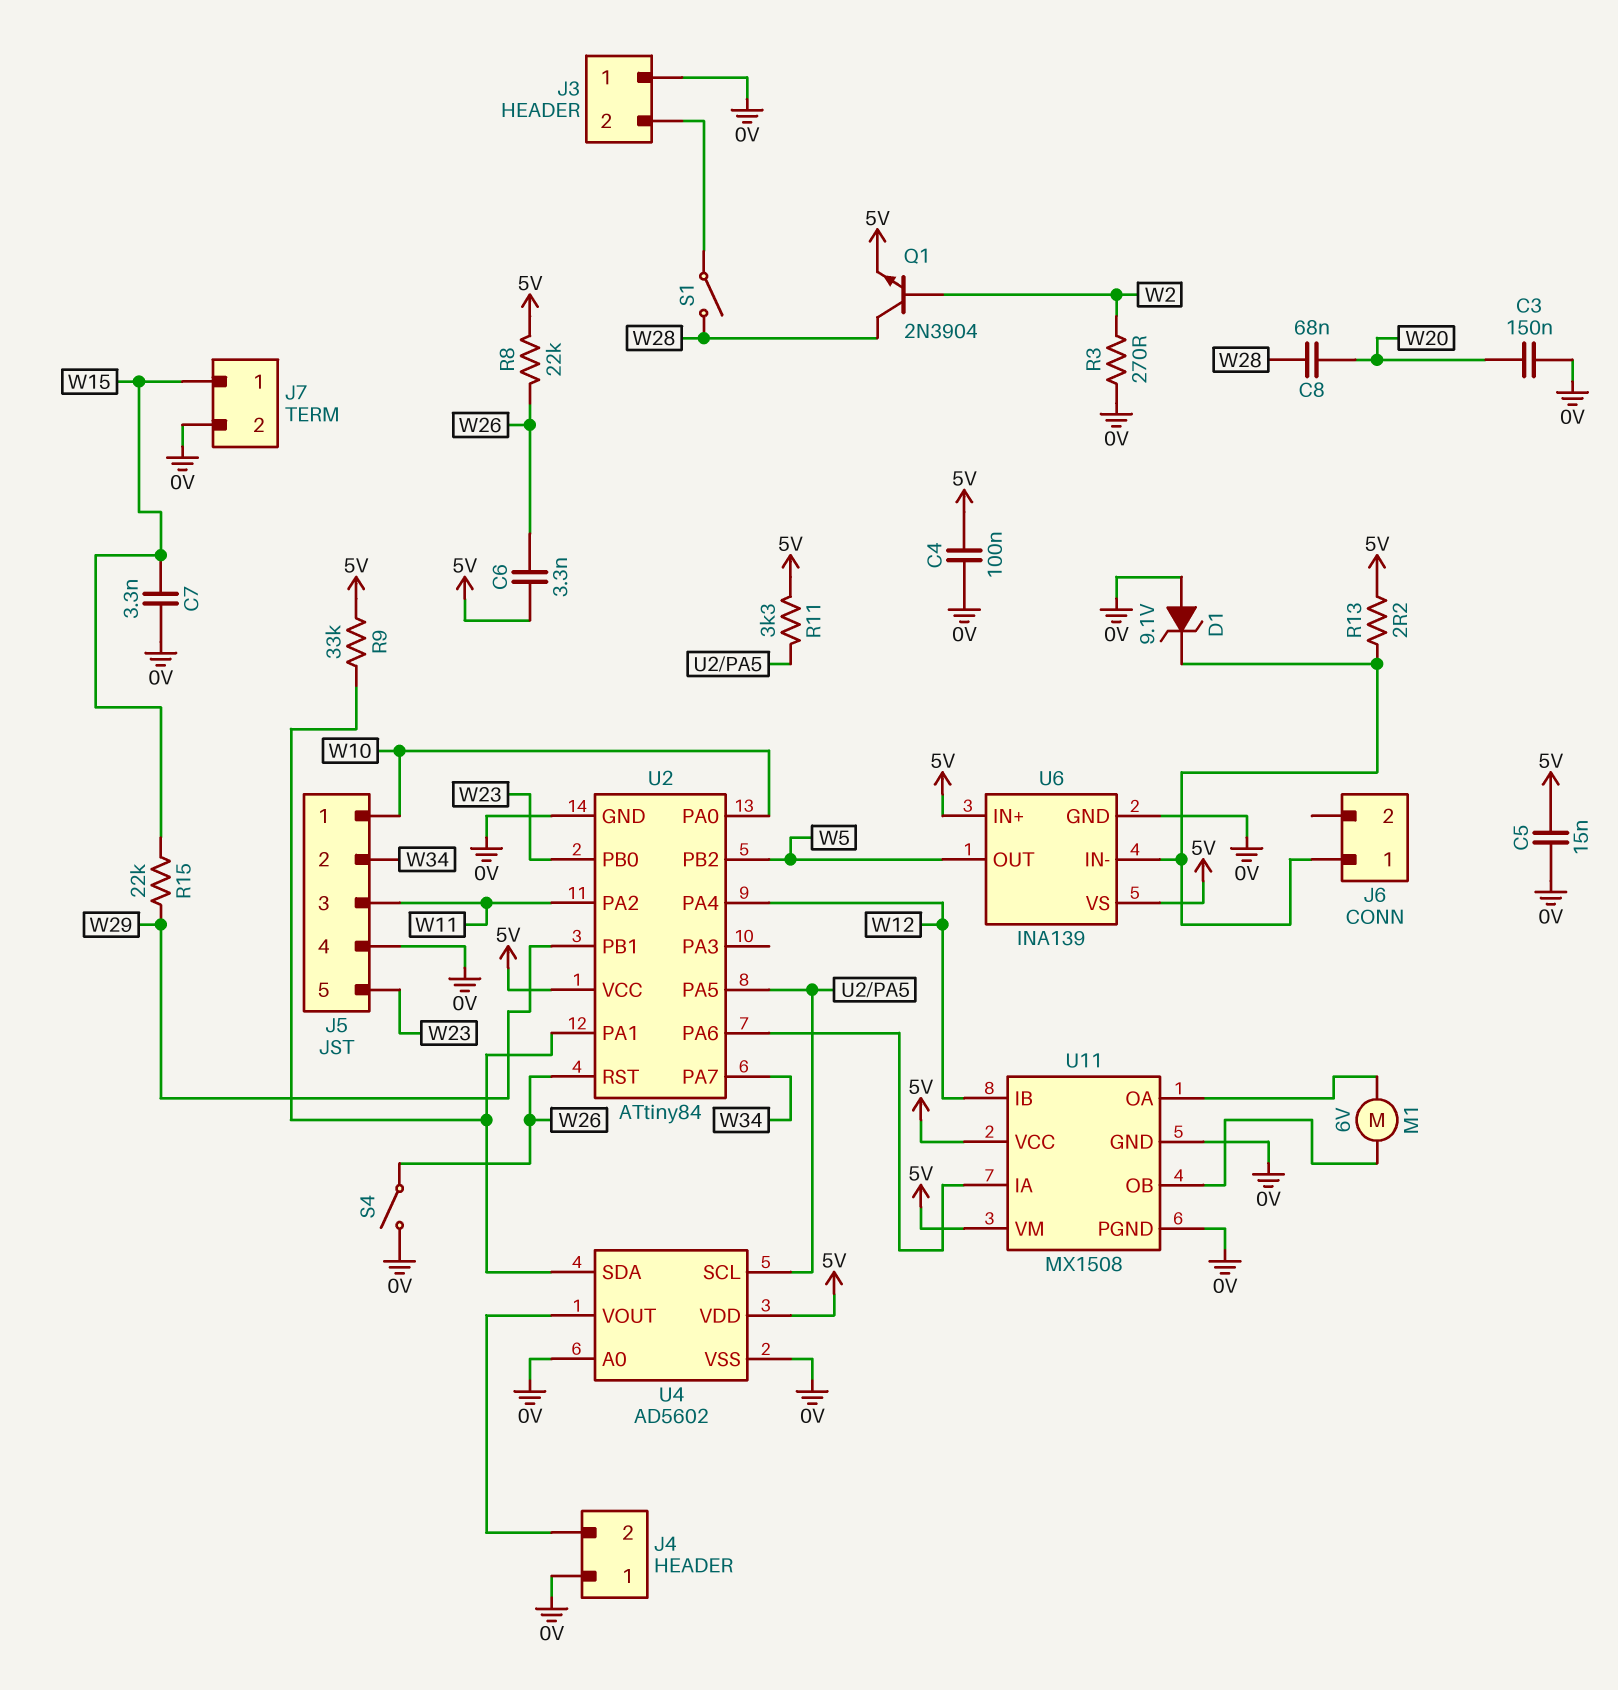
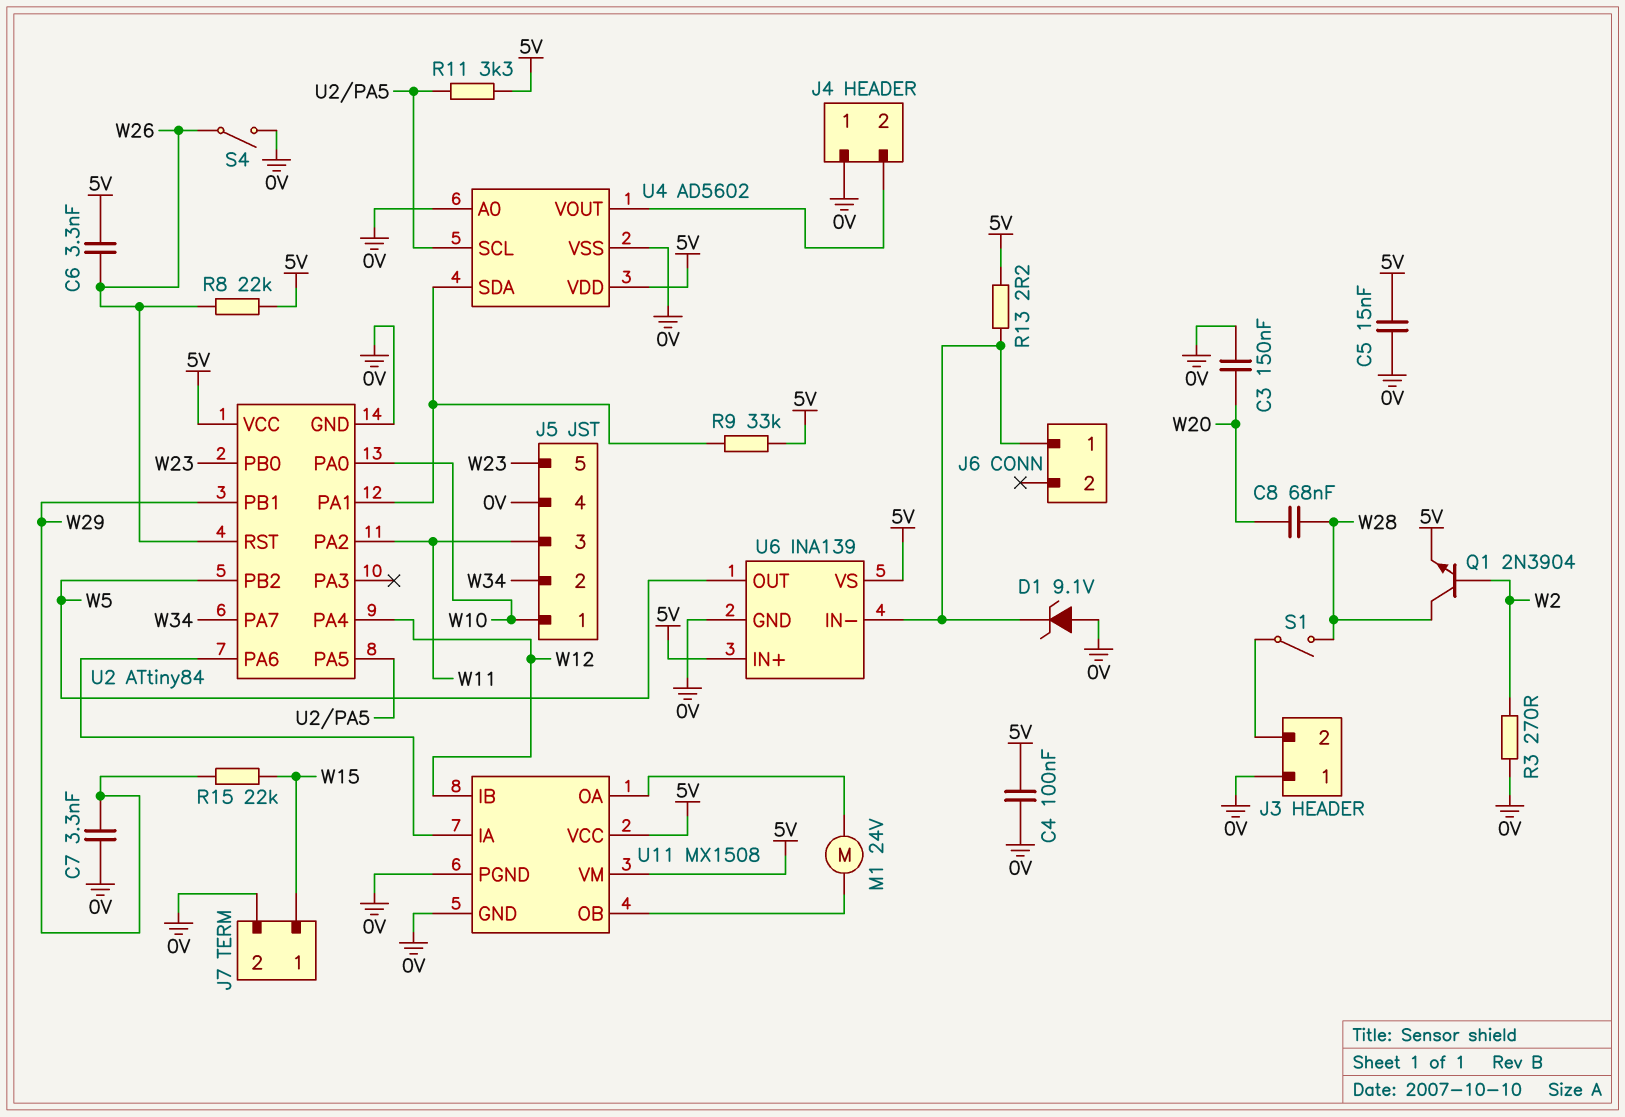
C7: 3.3nF (0V, W15) -> 3.3nF (0V, W29)
M1: motor 6V (U11/OA, U11/OB) -> motor 24V (U11/OA, U11/OB)

